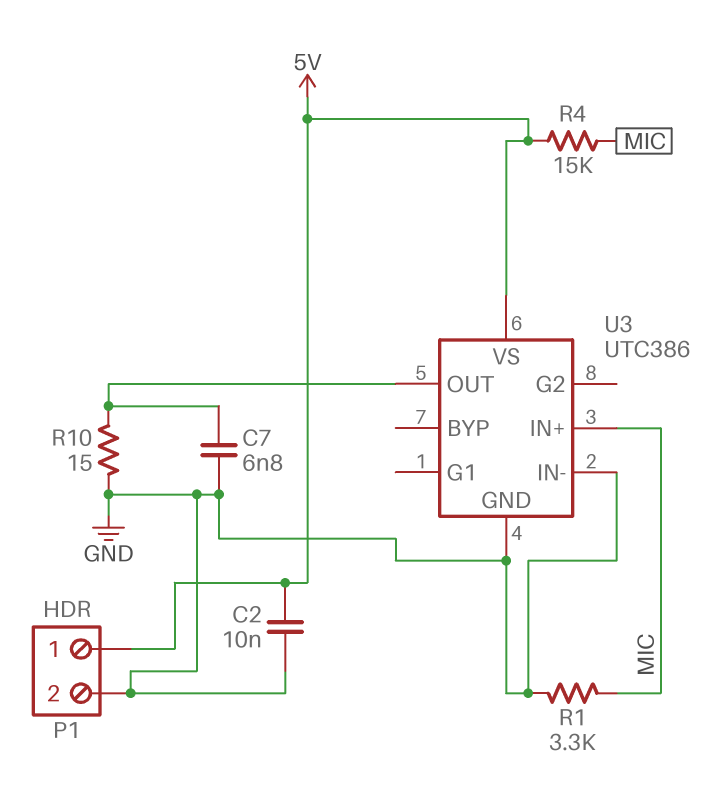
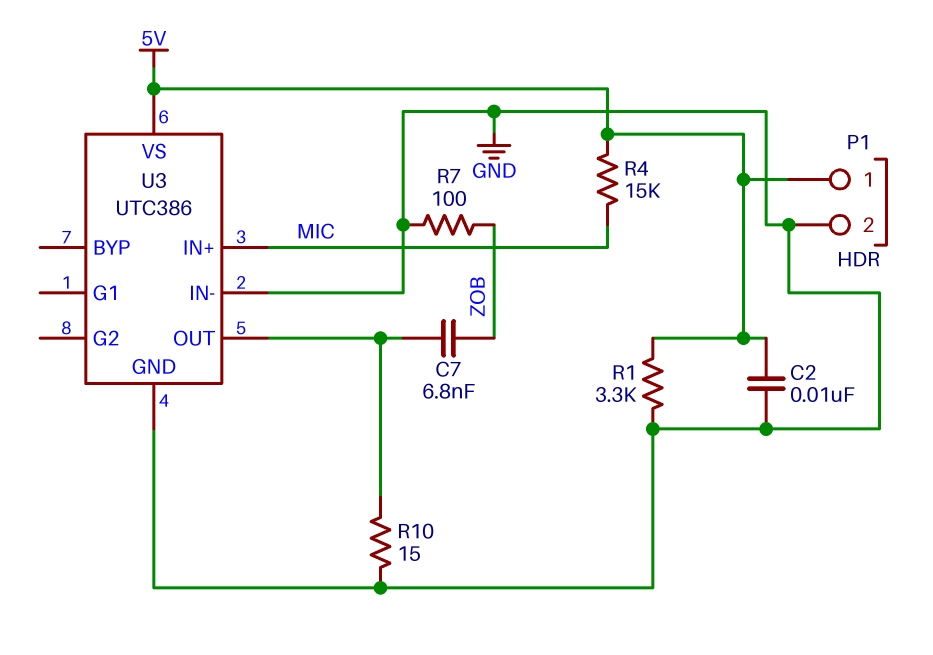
C7: 6.8nF (GND, U3/OUT) -> 6.8nF (U3/OUT, ZOB)
R1: 3.3k (GND, MIC) -> 3.3k (5V, GND)
R7: none -> 100 (GND, ZOB)

